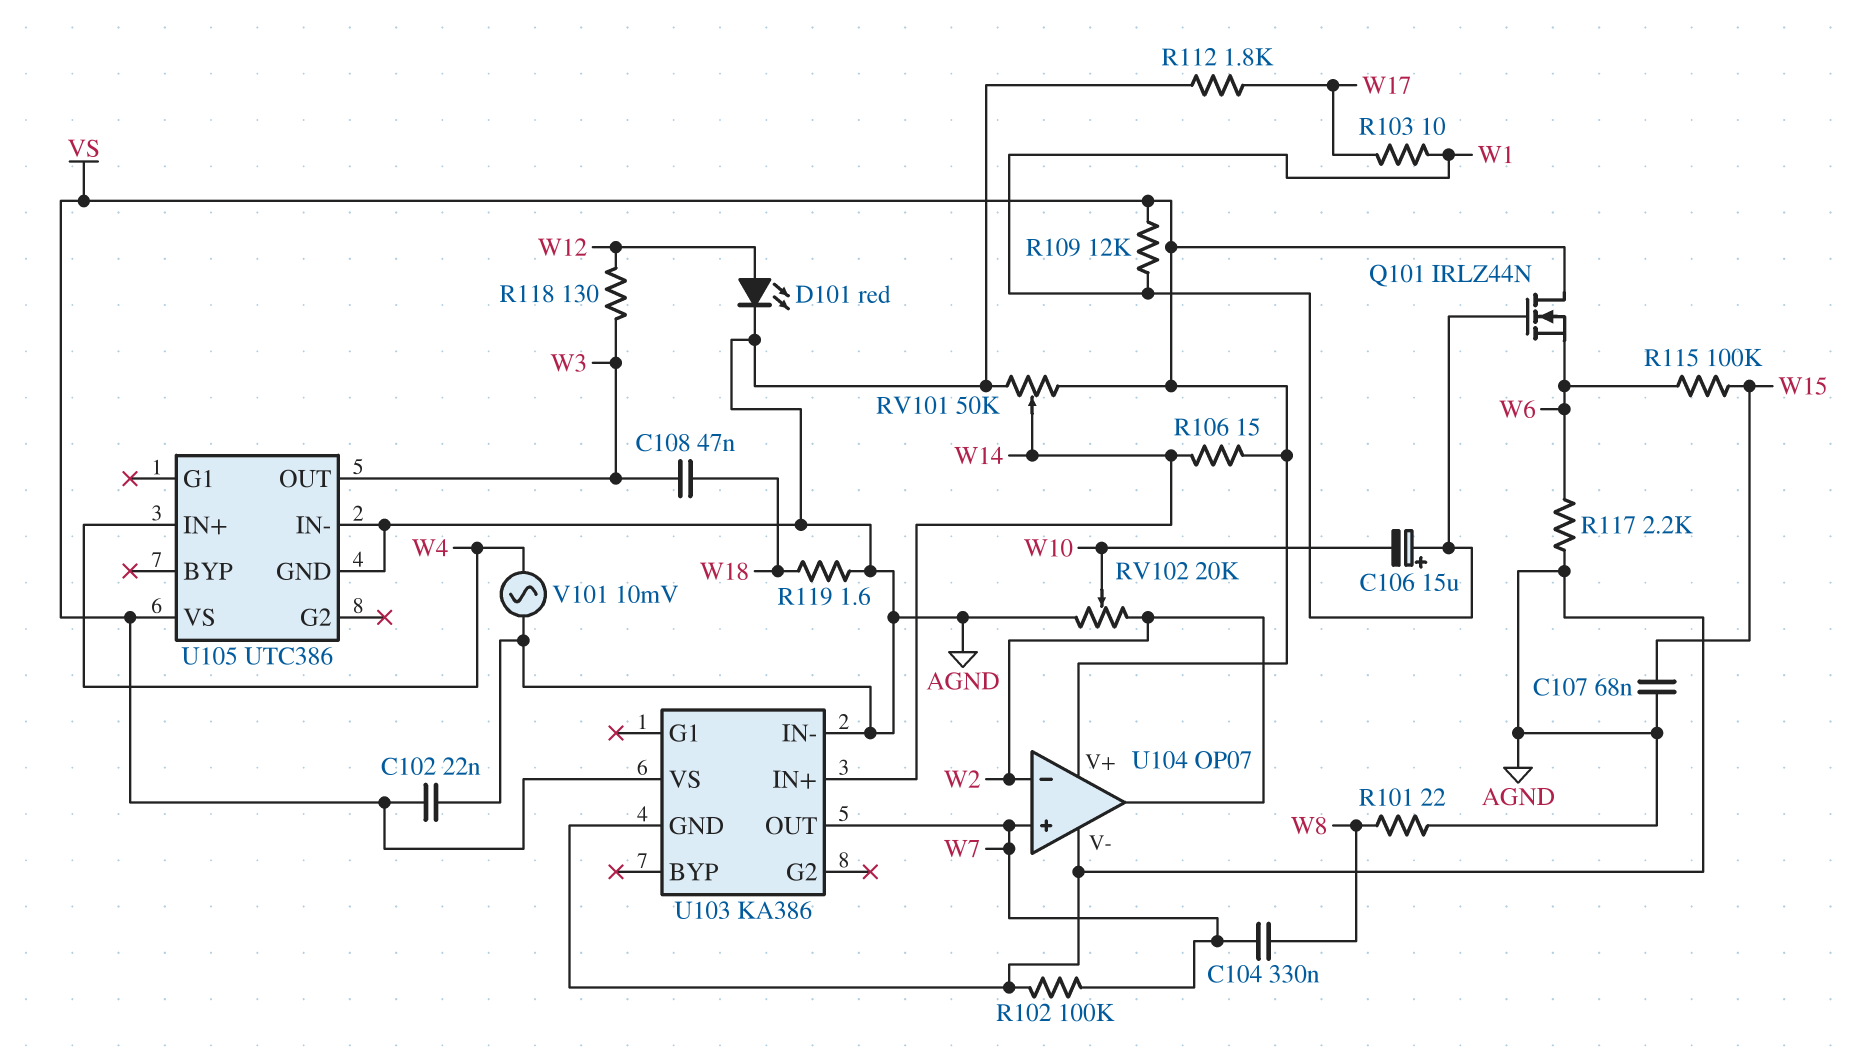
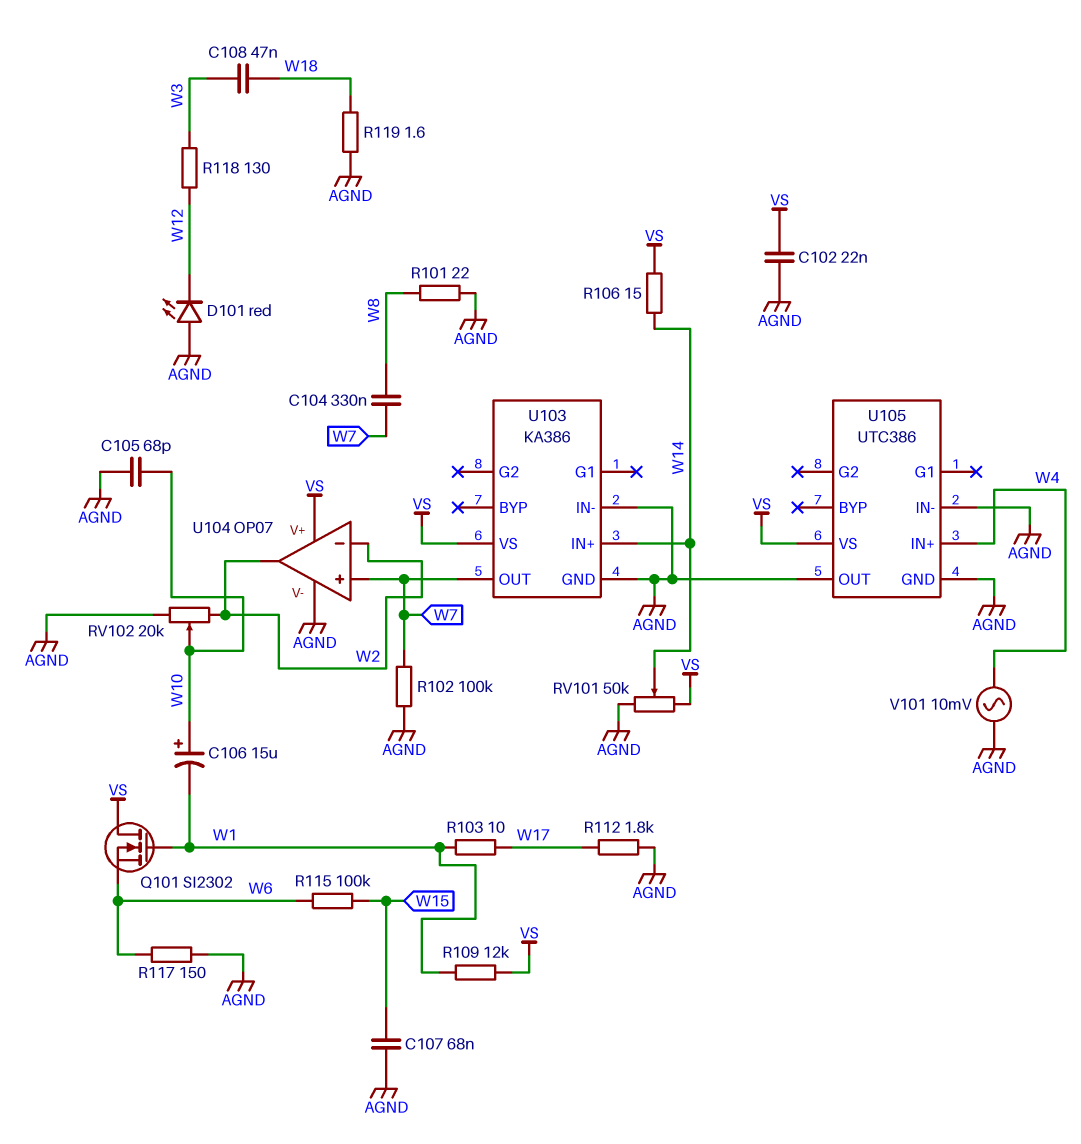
C105: none -> 68pF (AGND, W10)
C106: 15uF (plus W1, minus W10) -> 15uF (plus W10, minus W1)
D101: LED red (A W12, K AGND) -> LED red (A AGND, K W12)
Q101: NMOS IRLZ44N (G W1, D VS, S W6) -> NMOS SI2302 (G W1, D VS, S W6)
R117: 2.2k (AGND, W6) -> 150 (AGND, W6)
U105 pin OUT: W3 -> AGND

